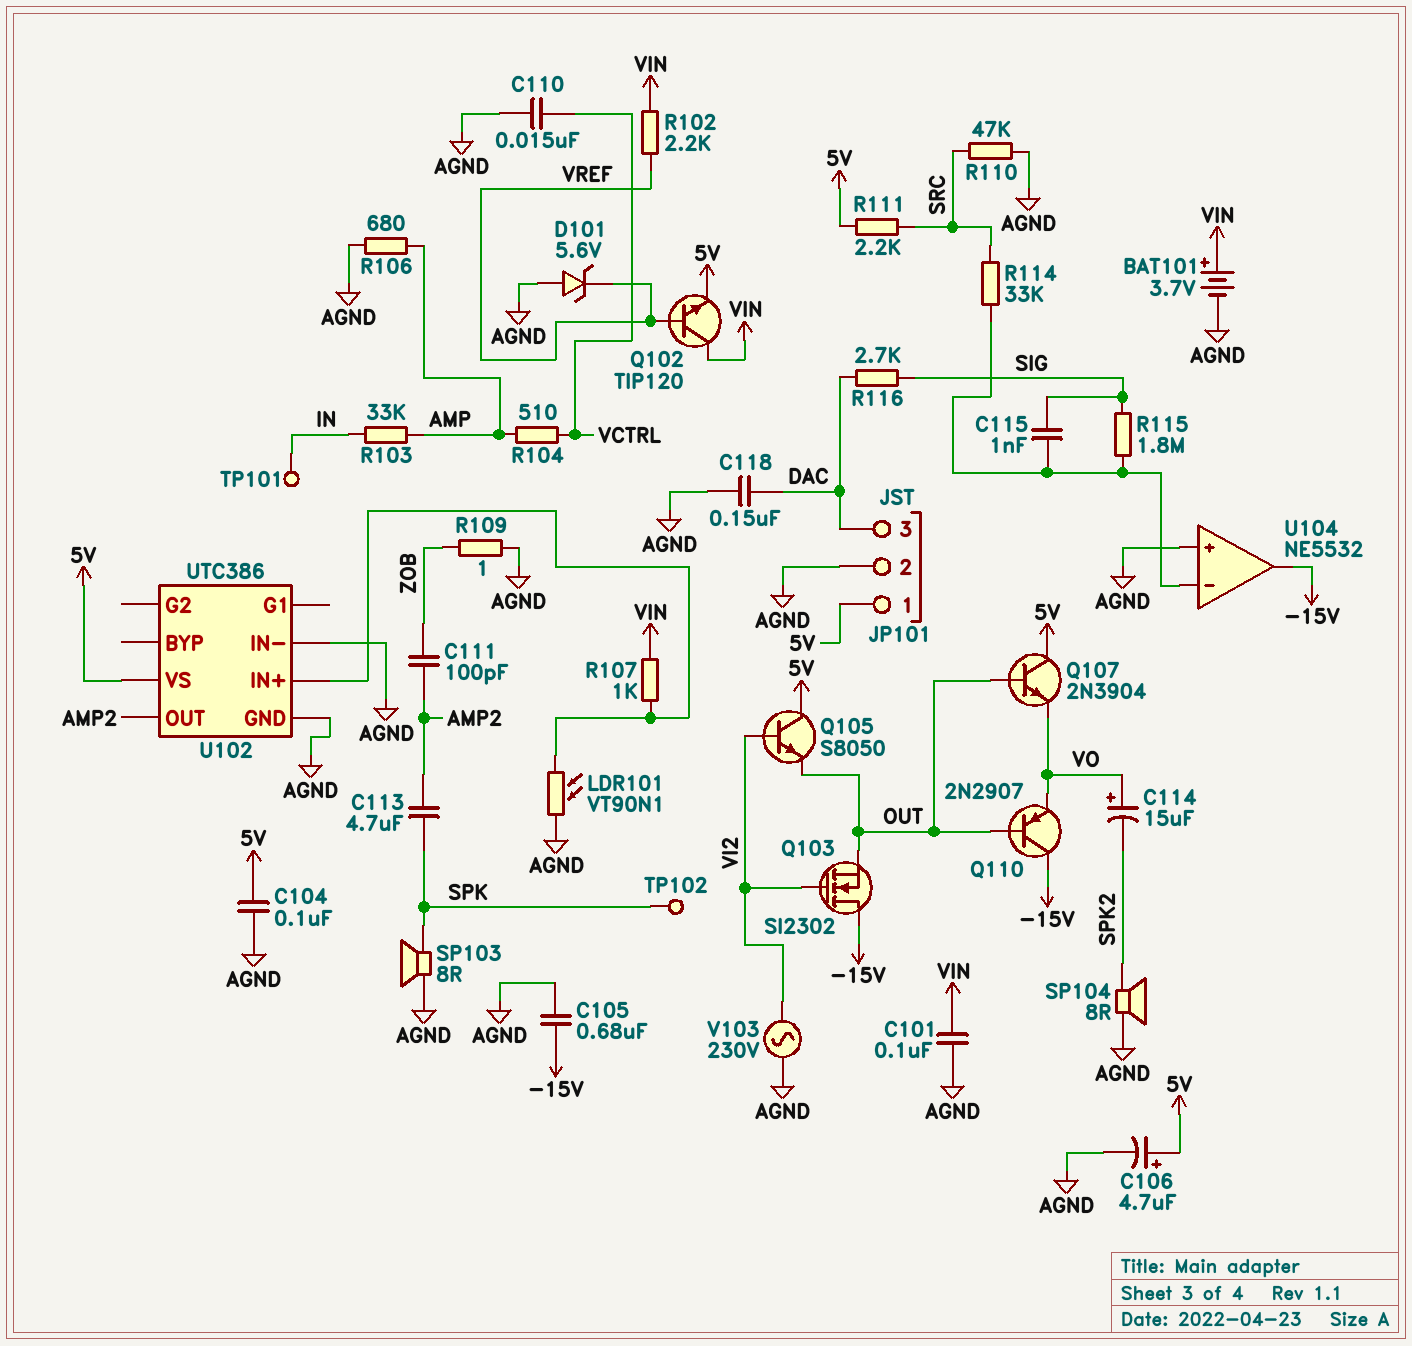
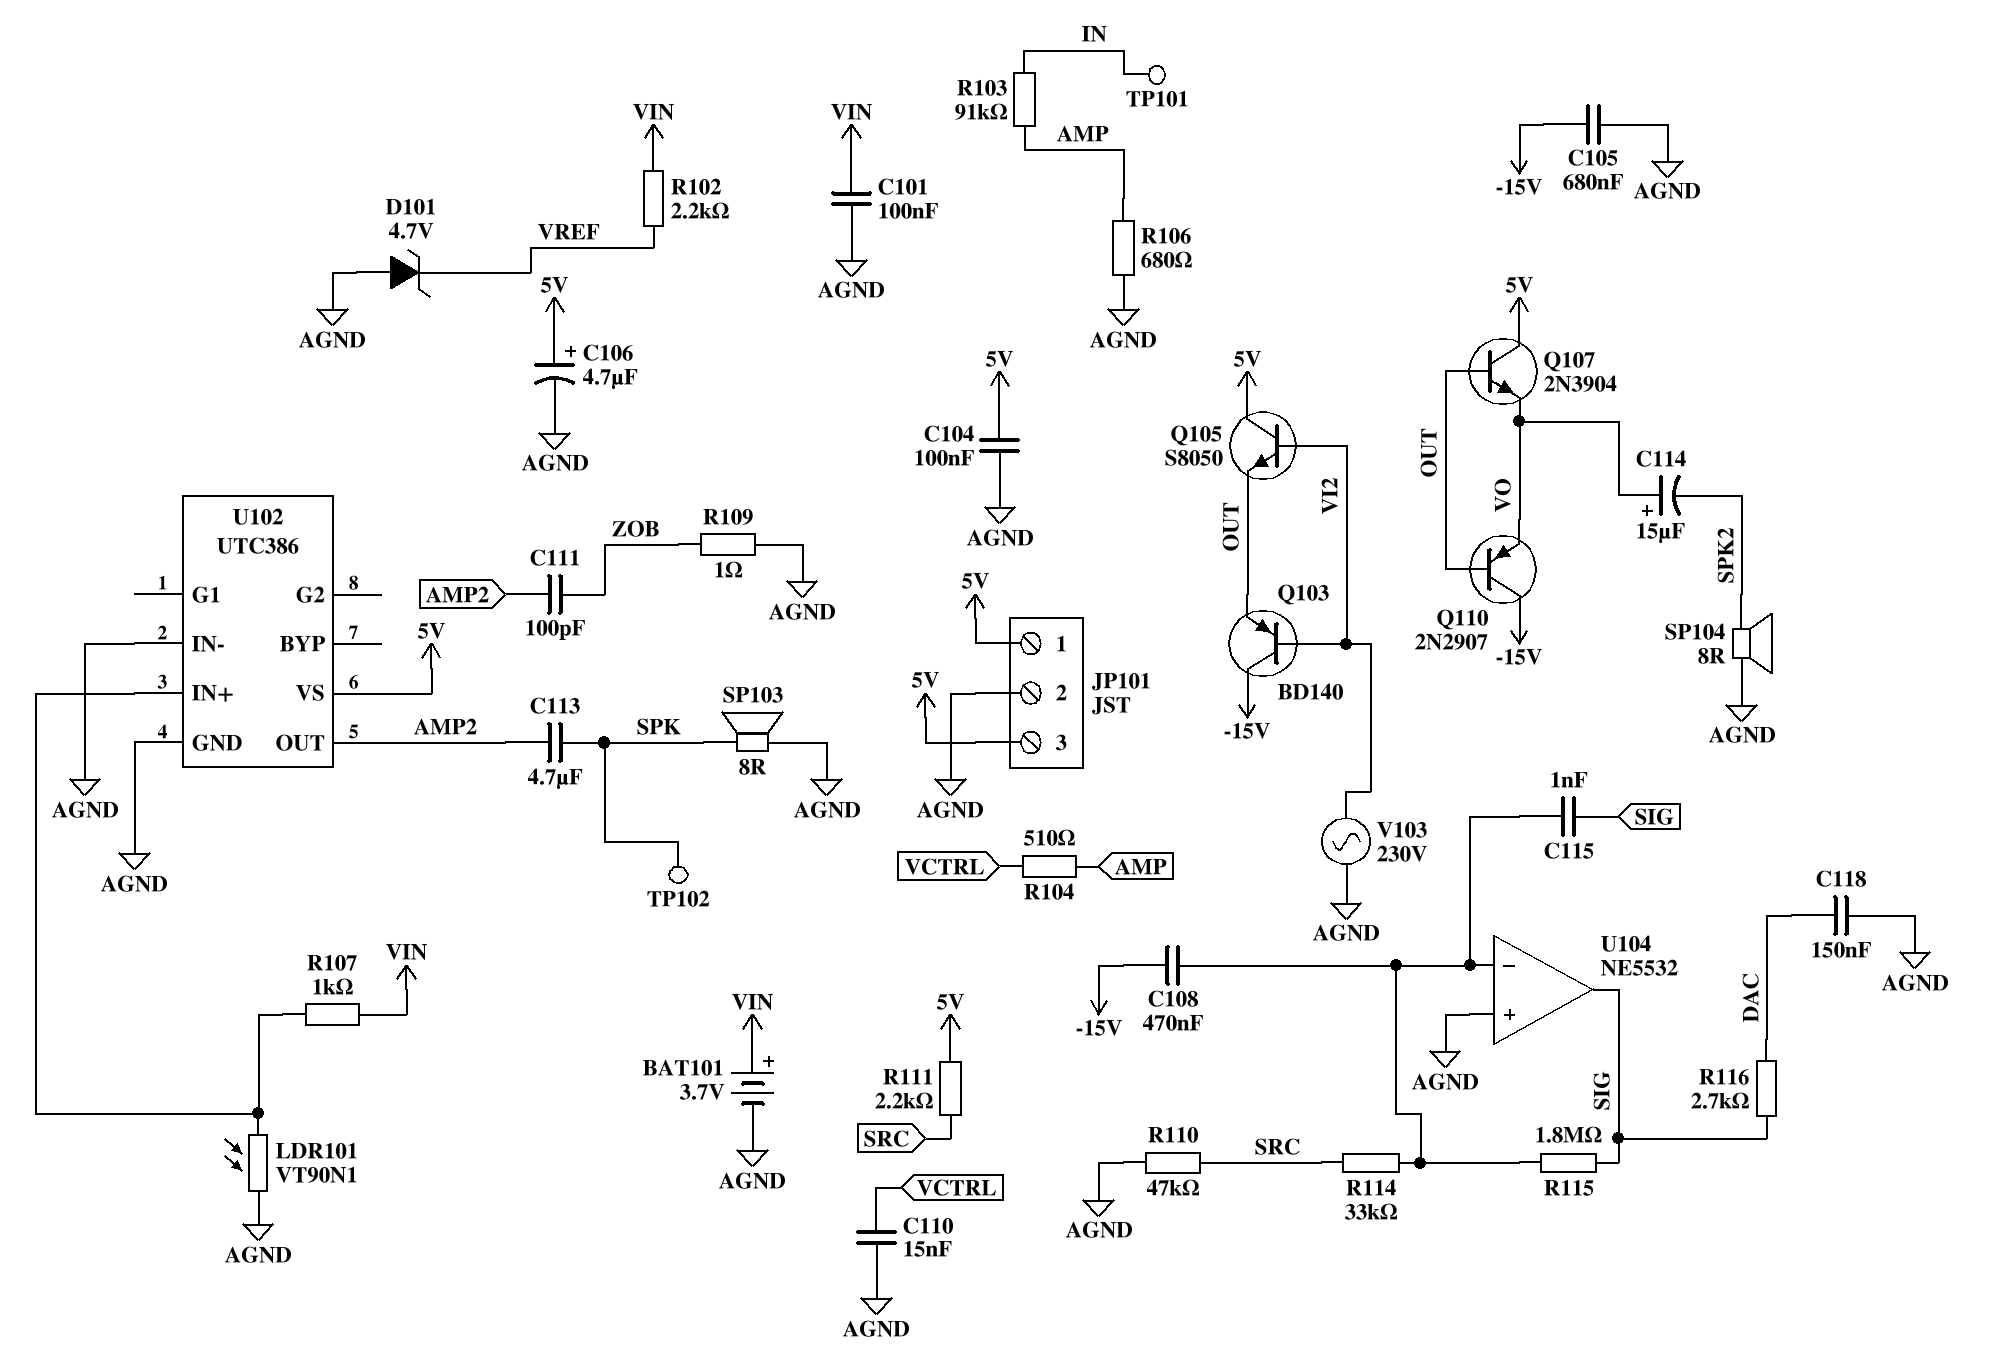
C108: none -> 470nF (-15V, U104/in-)
D101: zener 5.6V (A AGND, K VREF) -> zener 4.7V (A AGND, K VREF)
JP101 pin 3: DAC -> 5V
Q102: NPN TIP120 (B VREF, C VIN, E 5V) -> none
Q103: NMOS SI2302 (G VI2, D -15V, S OUT) -> PNP BD140 (B VI2, C -15V, E OUT)
R103: 33k (AMP, IN) -> 91k (AMP, IN)
U104 pin out: -15V -> SIG

